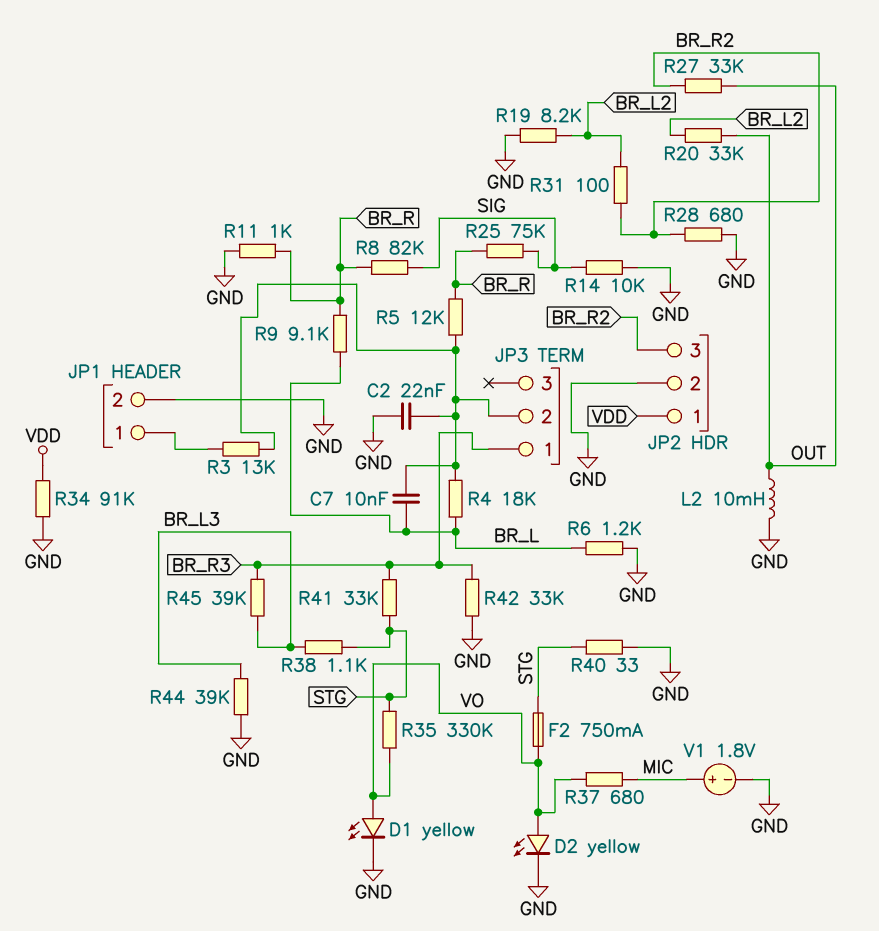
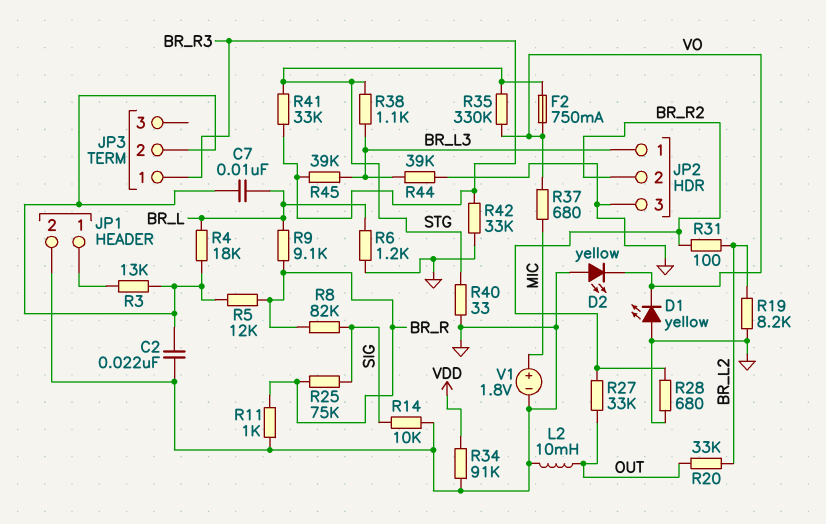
D1: LED yellow (A VO, K GND) -> LED yellow (A GND, K VO)
D2: LED yellow (A VO, K GND) -> LED yellow (A GND, K VO)
JP2 pin 1: VDD -> BR_L3
JP2 pin 2: GND -> BR_R2
JP2 pin 3: BR_R2 -> GND

